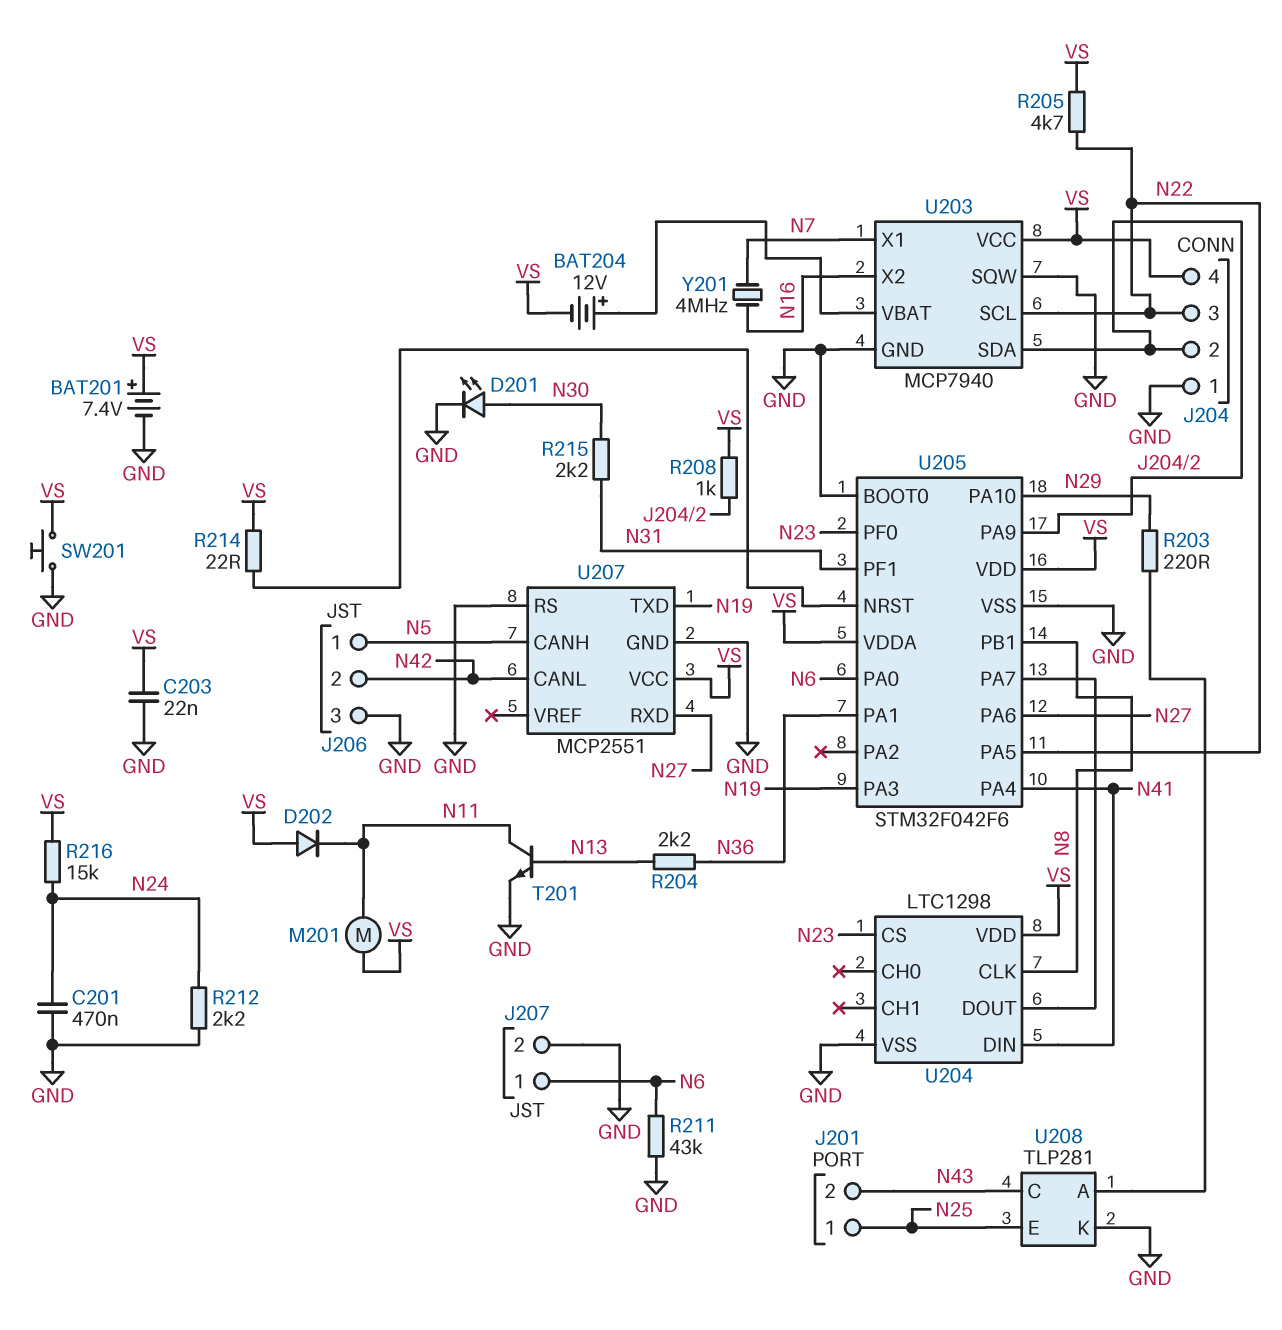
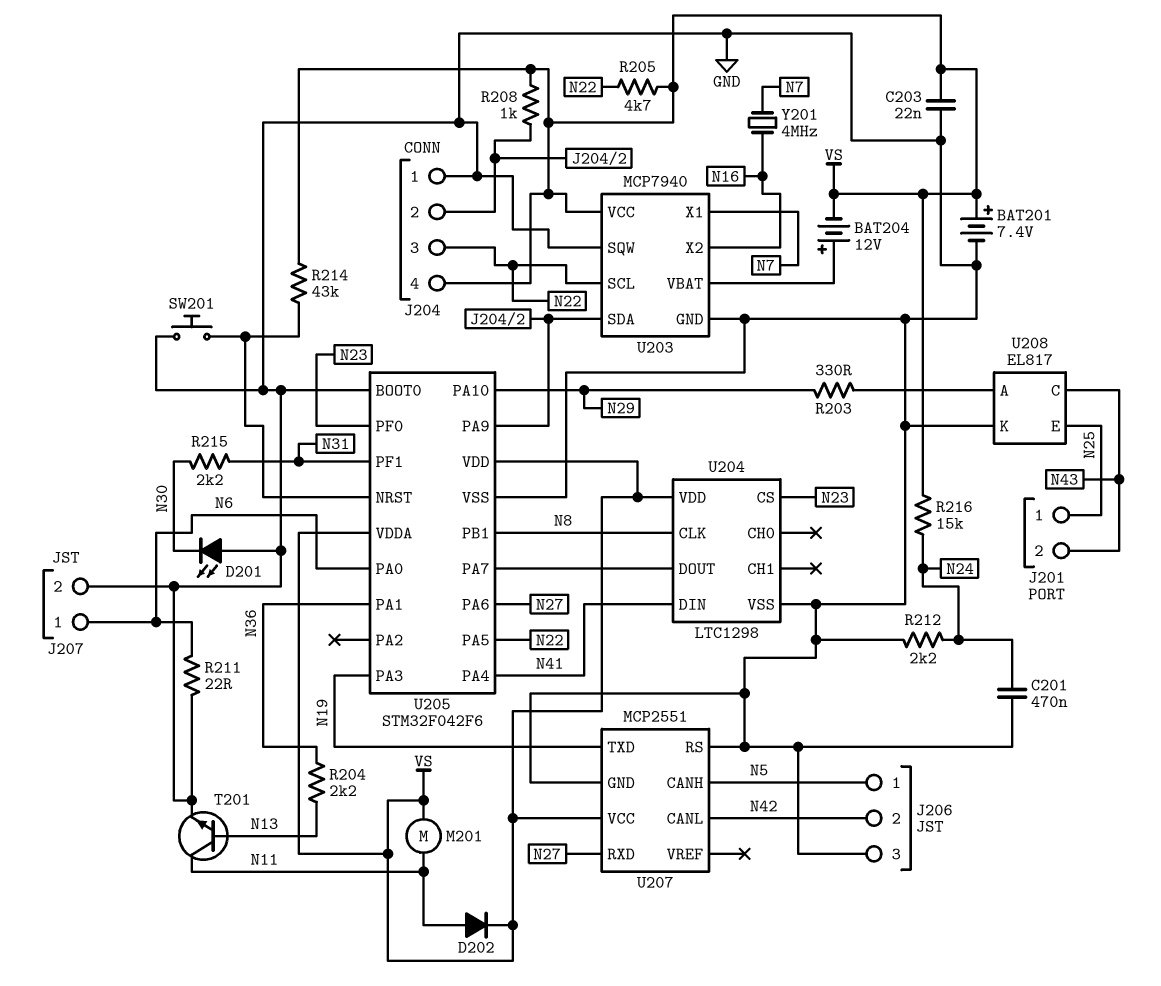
D201: LED (A N30, K GND) -> LED (A GND, K N30)
D202: diode (A VS, K N11) -> diode (A N11, K VS)
R203: 220 (N29, U208/A) -> 330 (N29, U208/A)
R211: 43k (GND, N6) -> 22 (GND, N6)
R214: 22 (U205/NRST, VS) -> 43k (U205/NRST, VS)
SW201: button (GND, VS) -> button (GND, U205/NRST)
U208: TLP281 -> EL817

